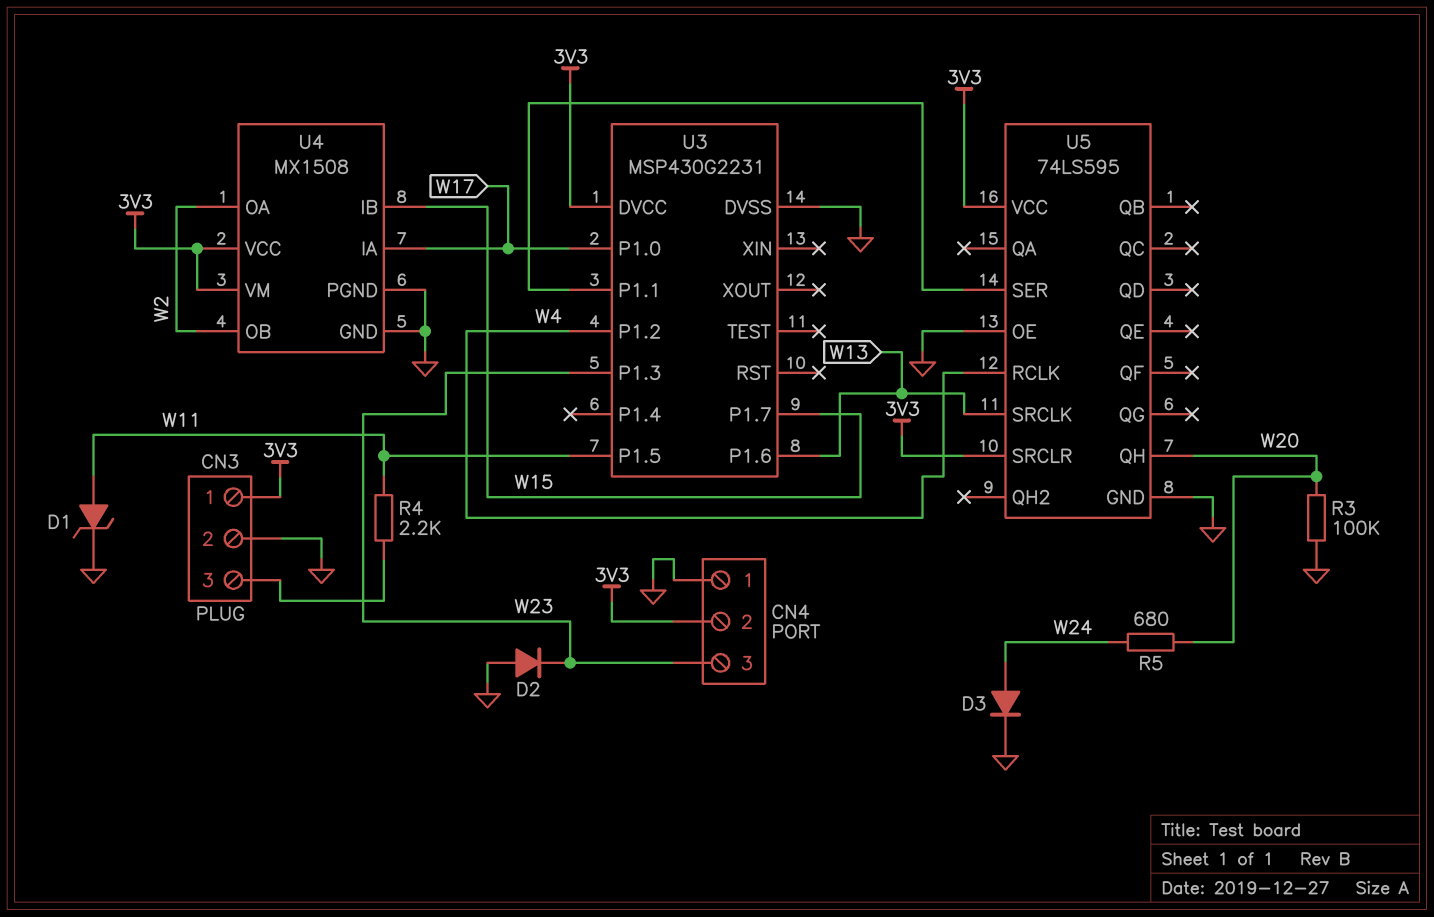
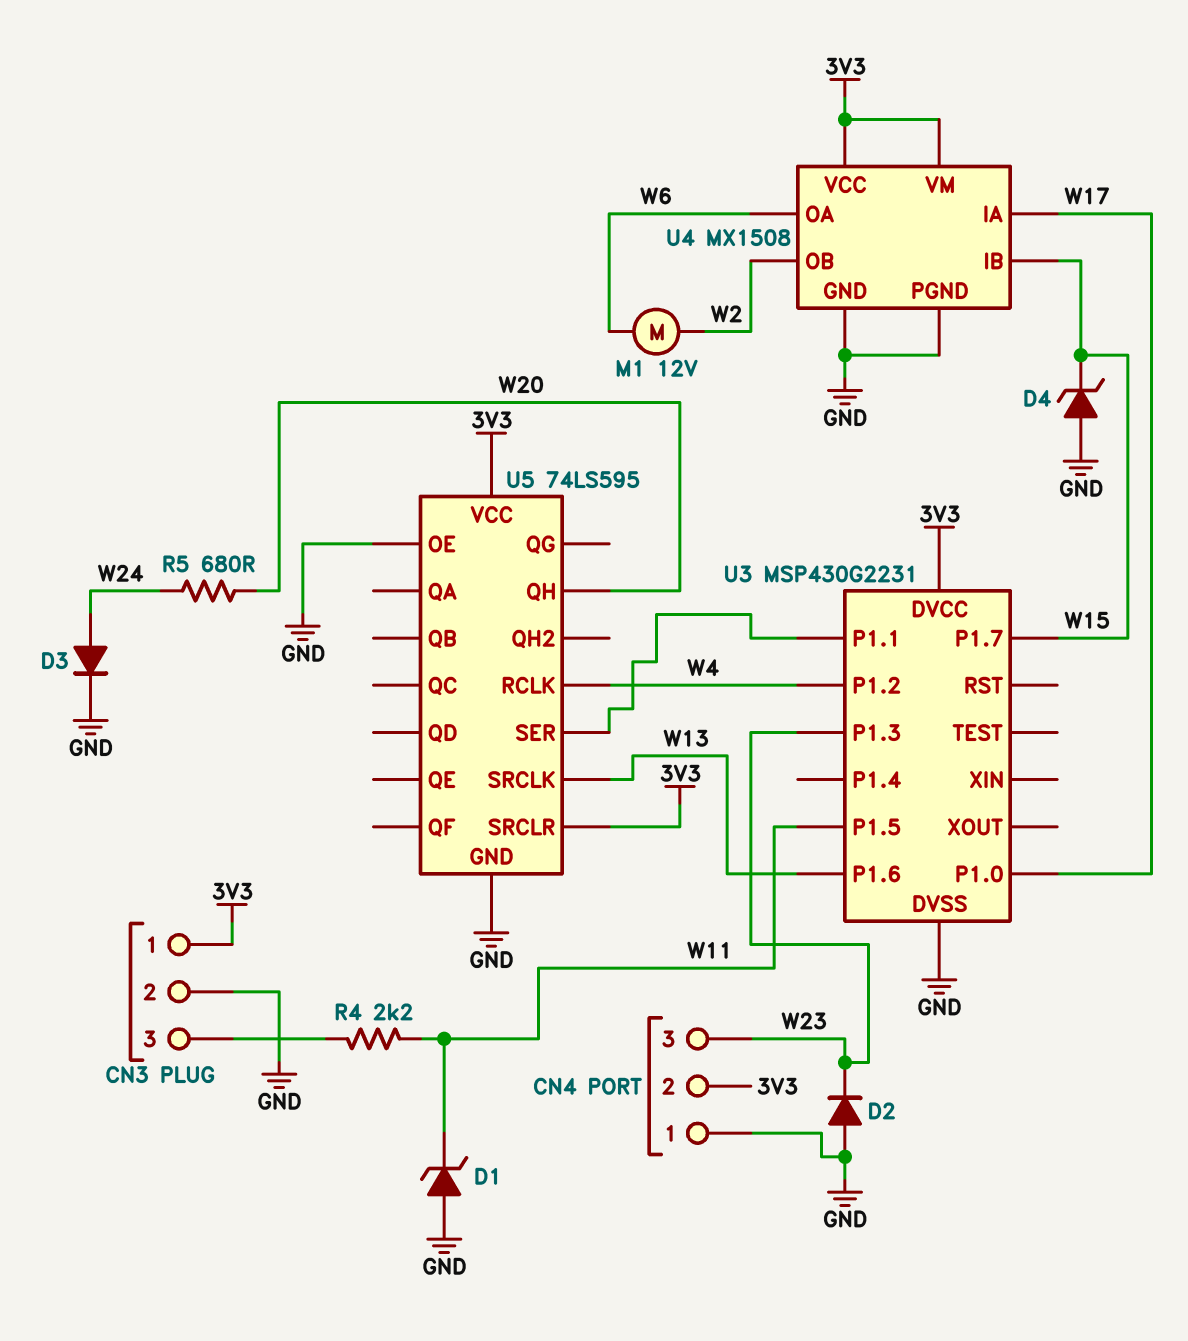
D1: zener (A W11, K GND) -> zener (A GND, K W11)
D4: none -> zener (A GND, K W15)
M1: none -> motor 12V (W2, W6)
R3: 100k (GND, W20) -> none
U4 pin OA: W2 -> W6

